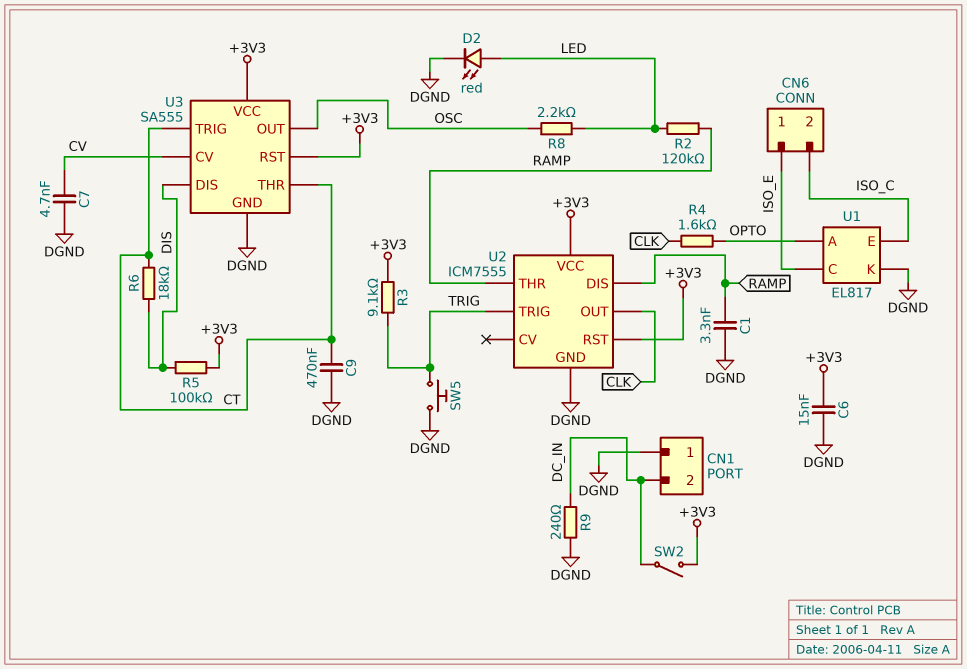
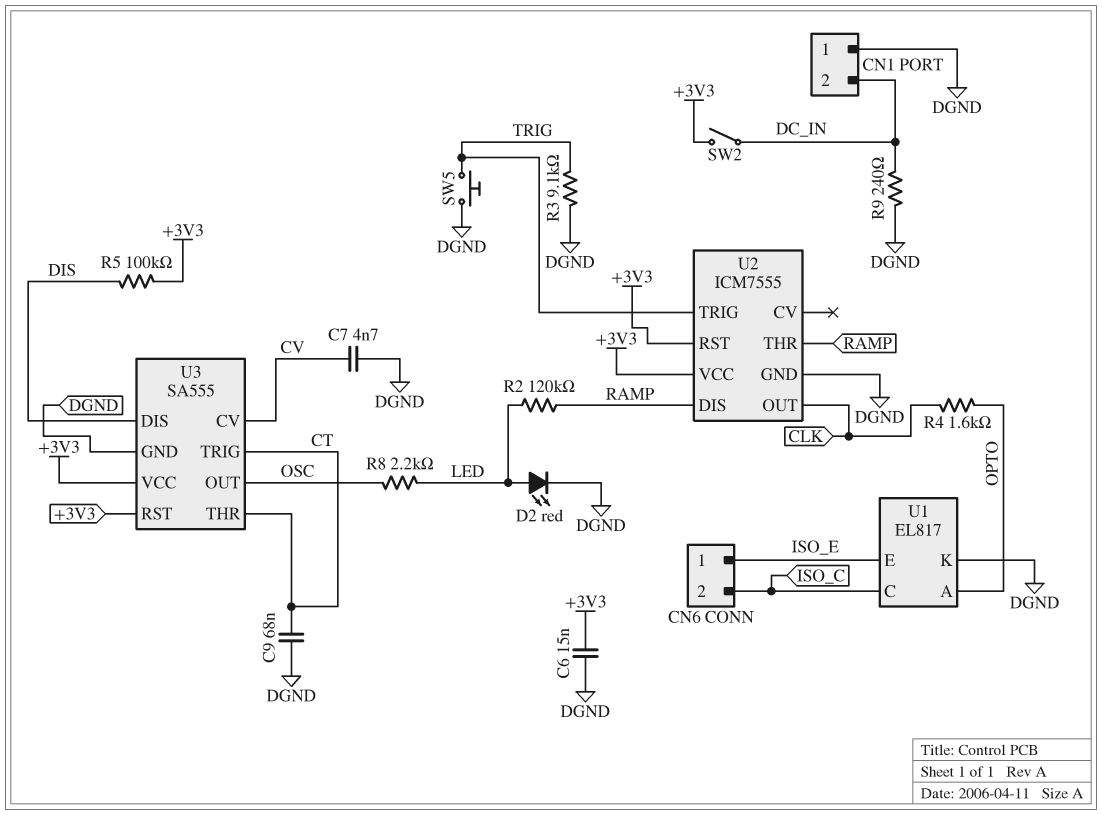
C1: 3.3nF (DGND, RAMP) -> none
C9: 470nF (CT, DGND) -> 68nF (CT, DGND)
R3: 9.1k (+3V3, TRIG) -> 9.1k (DGND, TRIG)
R6: 18k (CT, DIS) -> none
U1 pin C: ISO_E -> ISO_C
U1 pin E: ISO_C -> ISO_E

